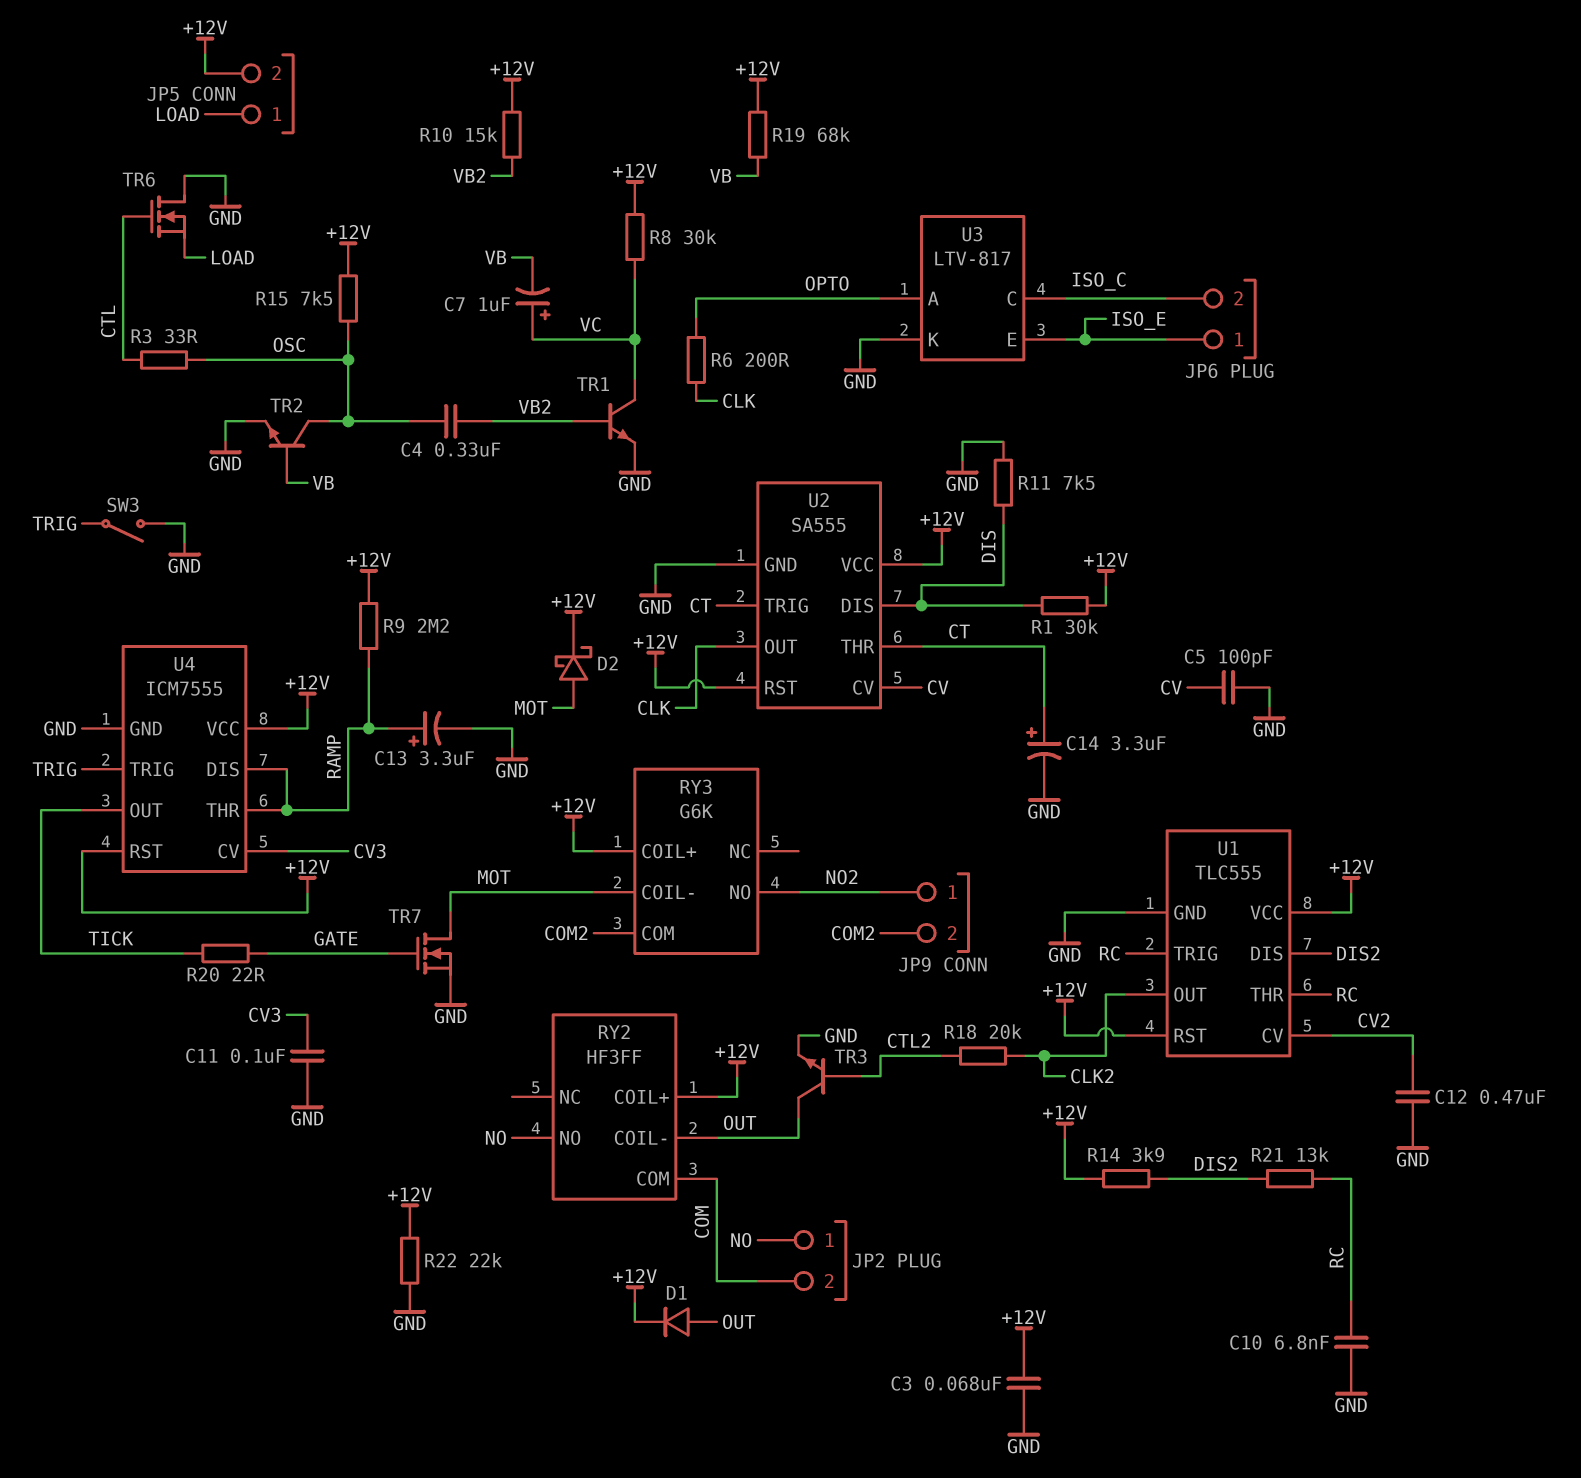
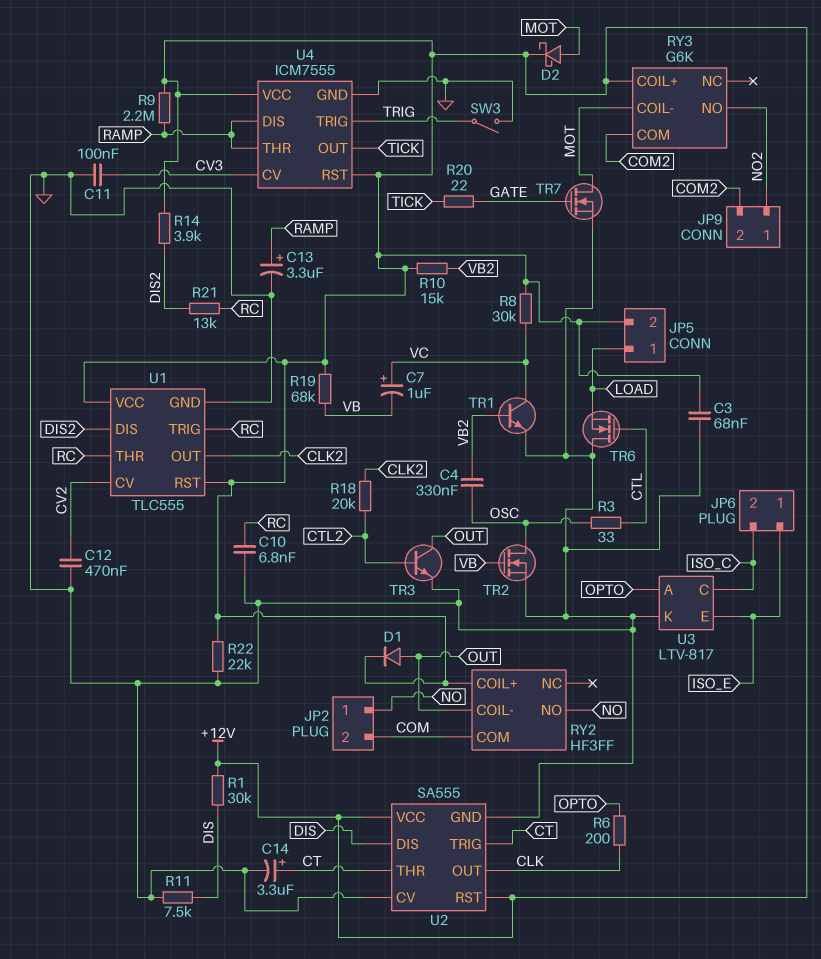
C5: 100pF (CV, GND) -> none
R15: 7.5k (+12V, OSC) -> none
TR2: NPN (B VB, C OSC, E GND) -> NMOS (G VB, D OSC, S GND)
U2 pin CV: CV -> GND

